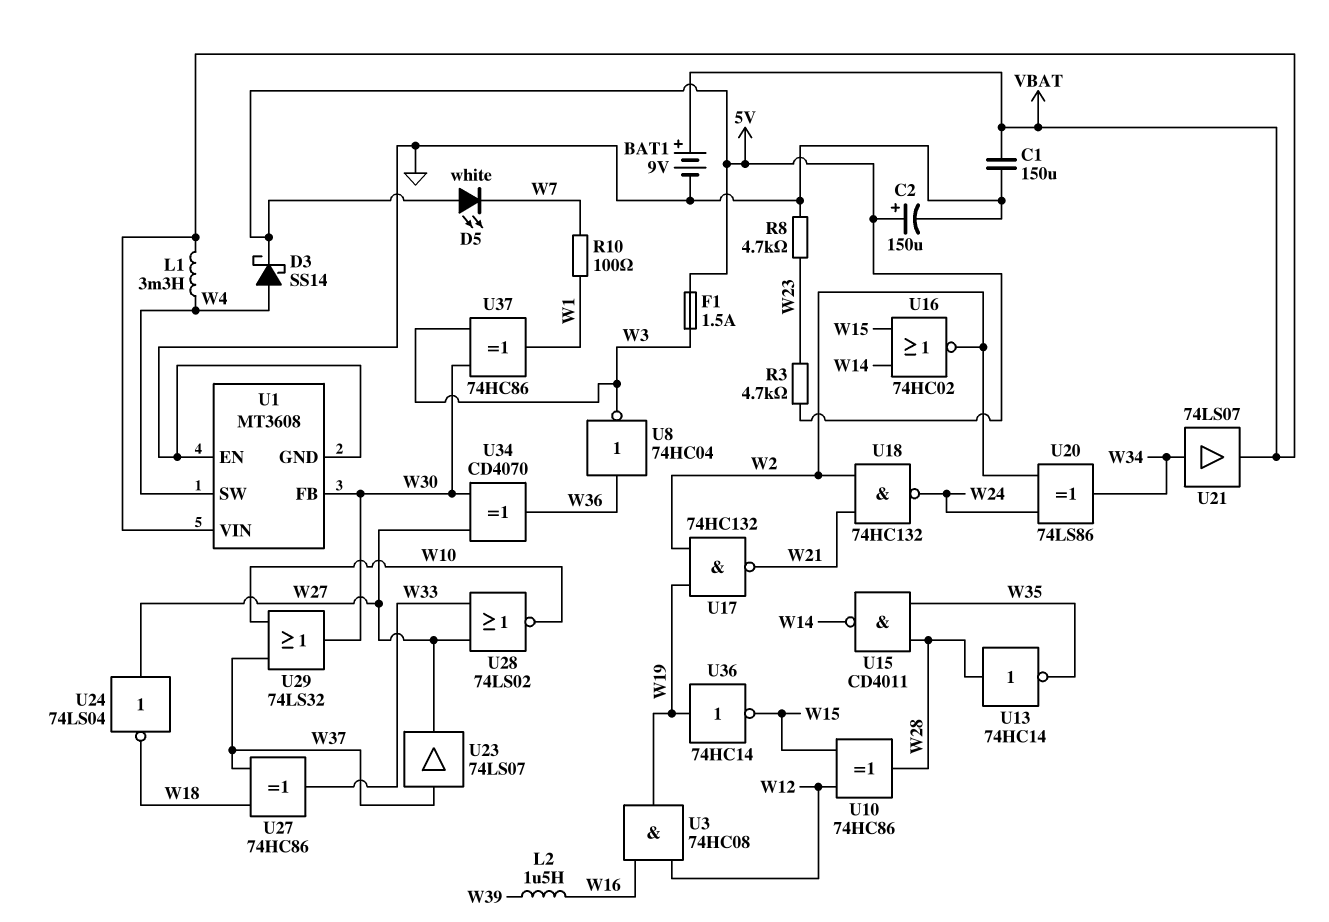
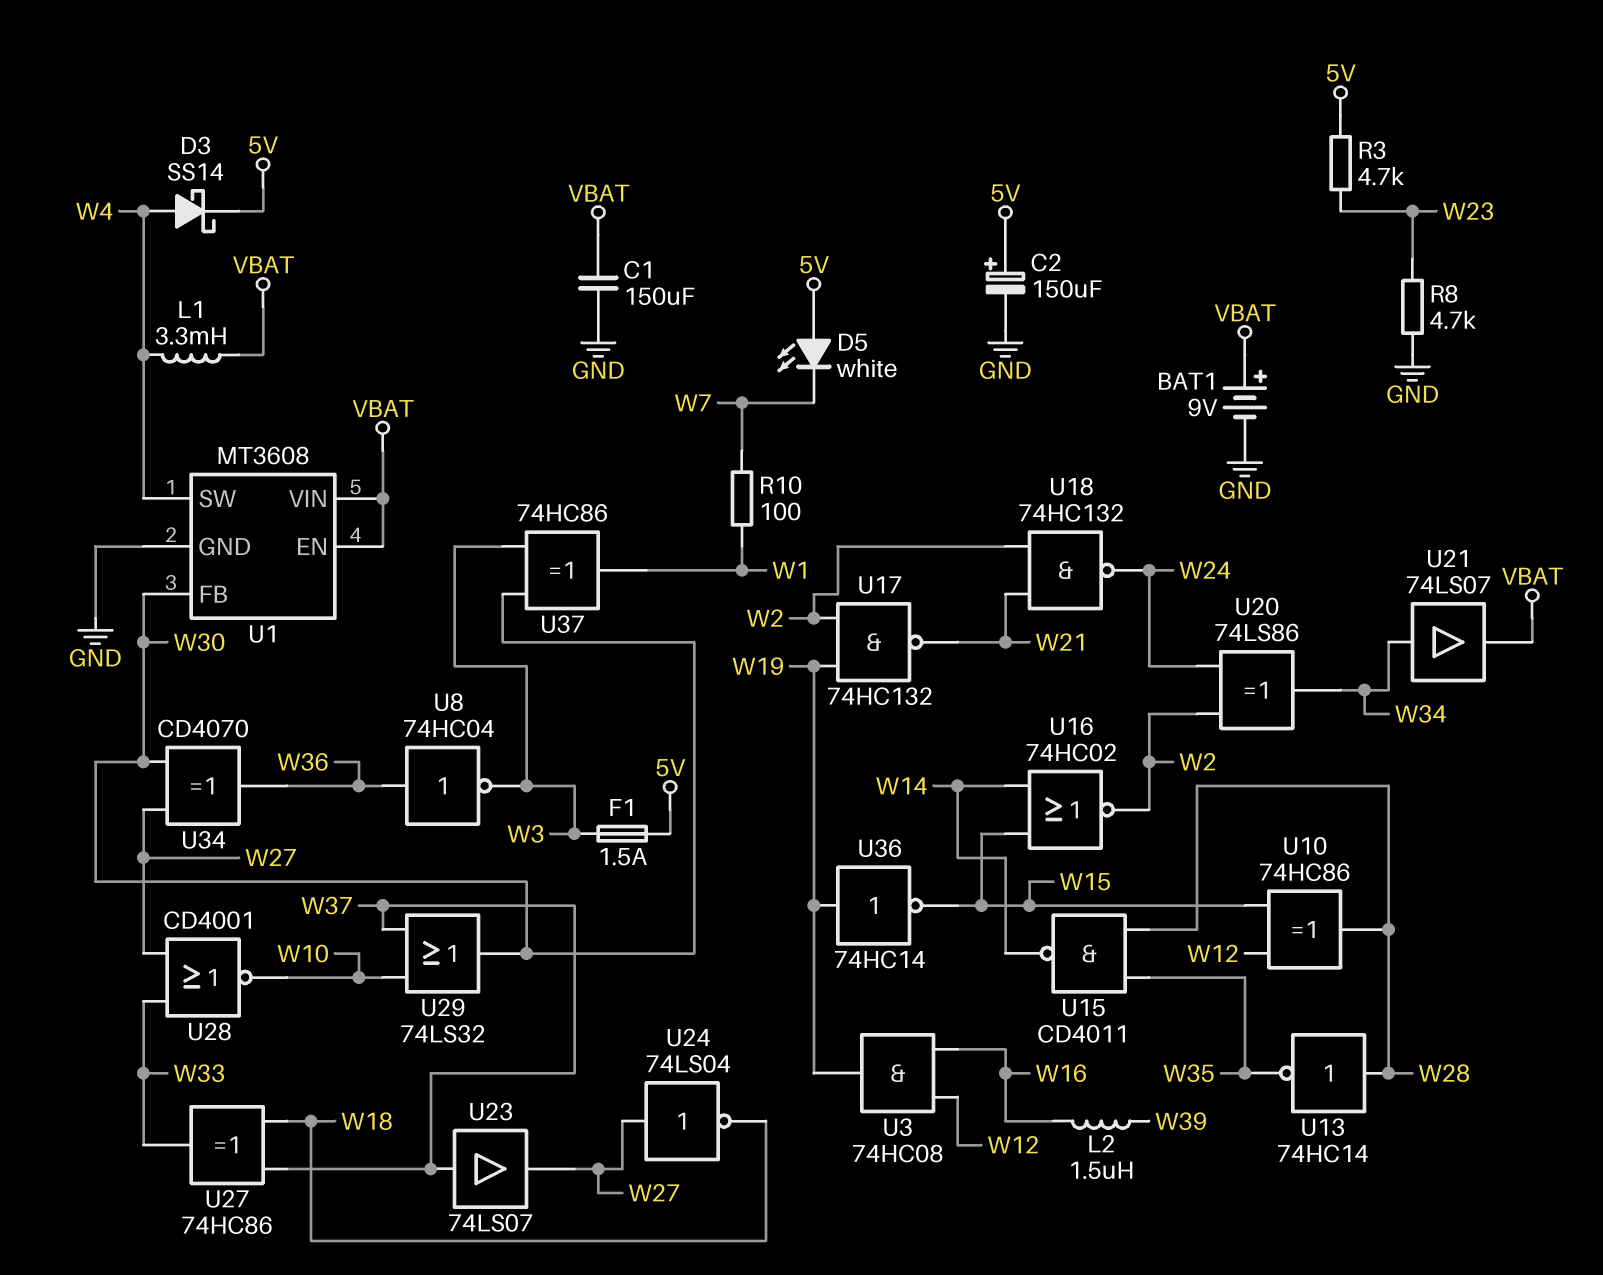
U1 pin EN: GND -> VBAT
U28: NOR 74LS02 (in W27, in W33, out W10) -> NOR CD4001 (in W27, in W33, out W10)

